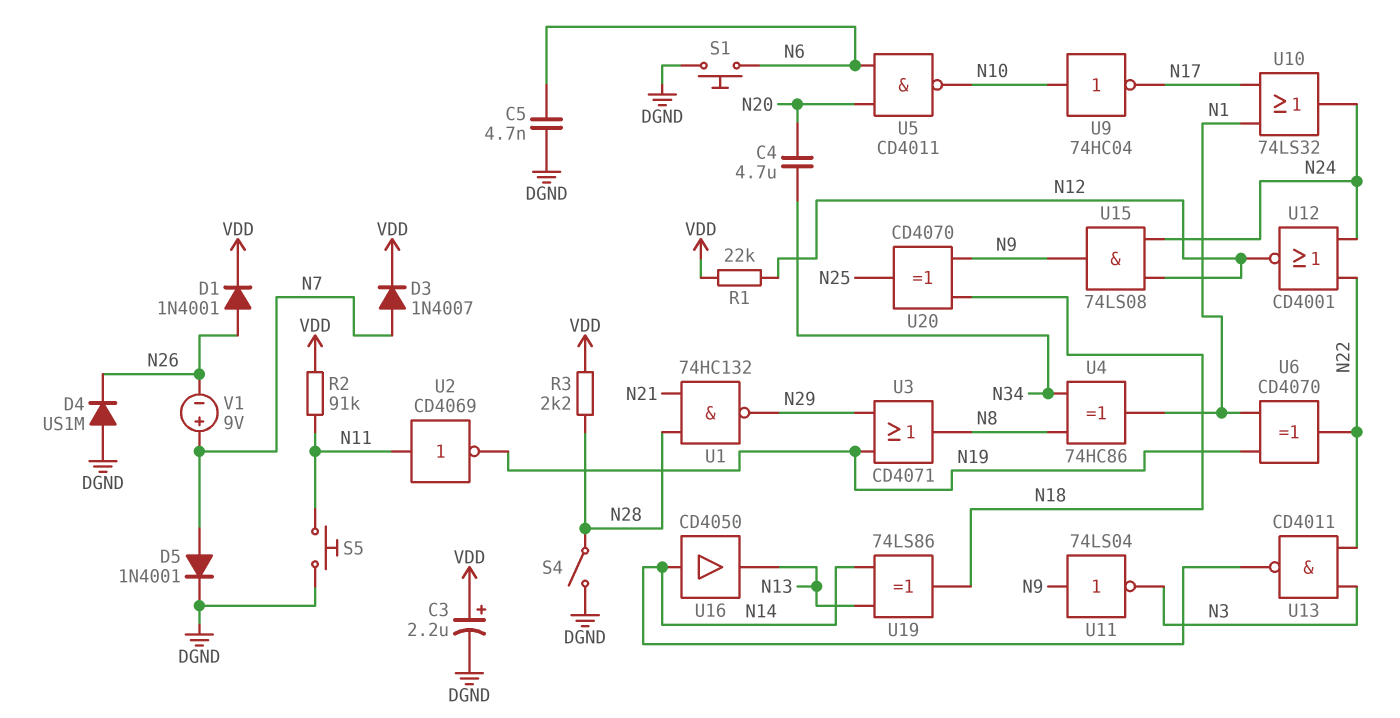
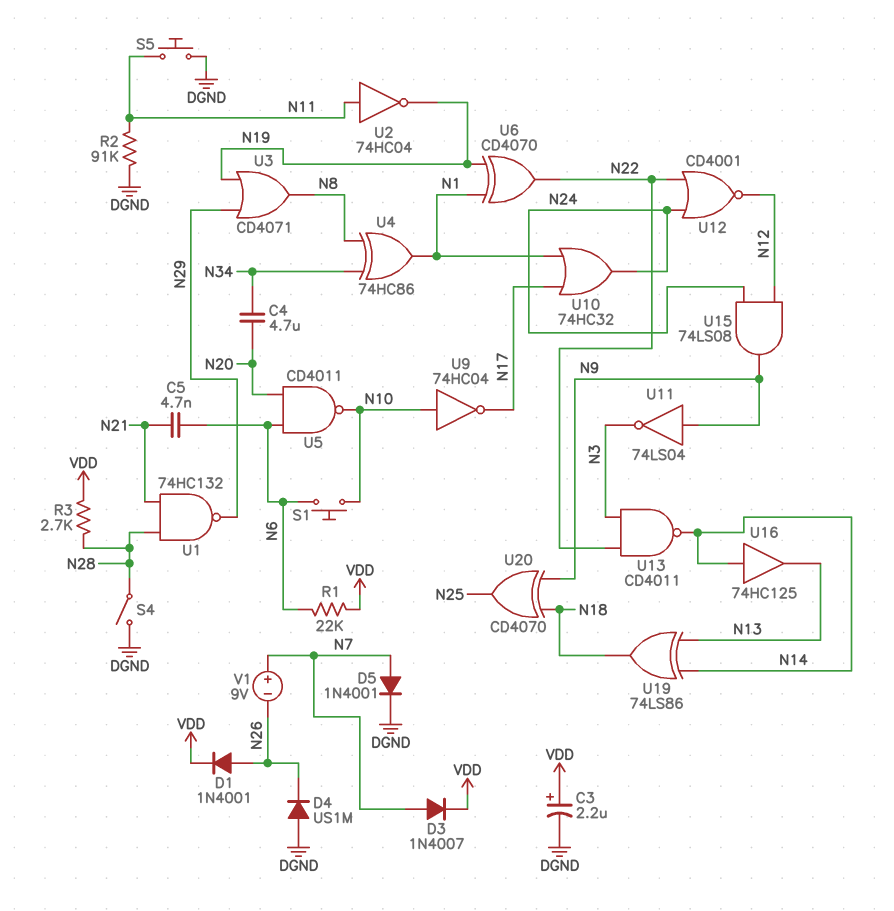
C5: 4.7nF (DGND, N6) -> 4.7nF (N6, N21)
R1: 22k (N12, VDD) -> 22k (N6, VDD)
R2: 91k (N11, VDD) -> 91k (DGND, N11)
R3: 2.2k (N28, VDD) -> 2.7k (N28, VDD)
S1: button (DGND, N6) -> button (N6, N10)
U2: NOT CD4069 (in N11, out N19) -> NOT 74HC04 (in N11, out N19)
U10: OR 74LS32 (in N1, in N17, out N24) -> OR 74HC32 (in N1, in N17, out N24)
U16: buffer CD4050 (in N14, out N13) -> buffer 74HC125 (in N14, out N13)

